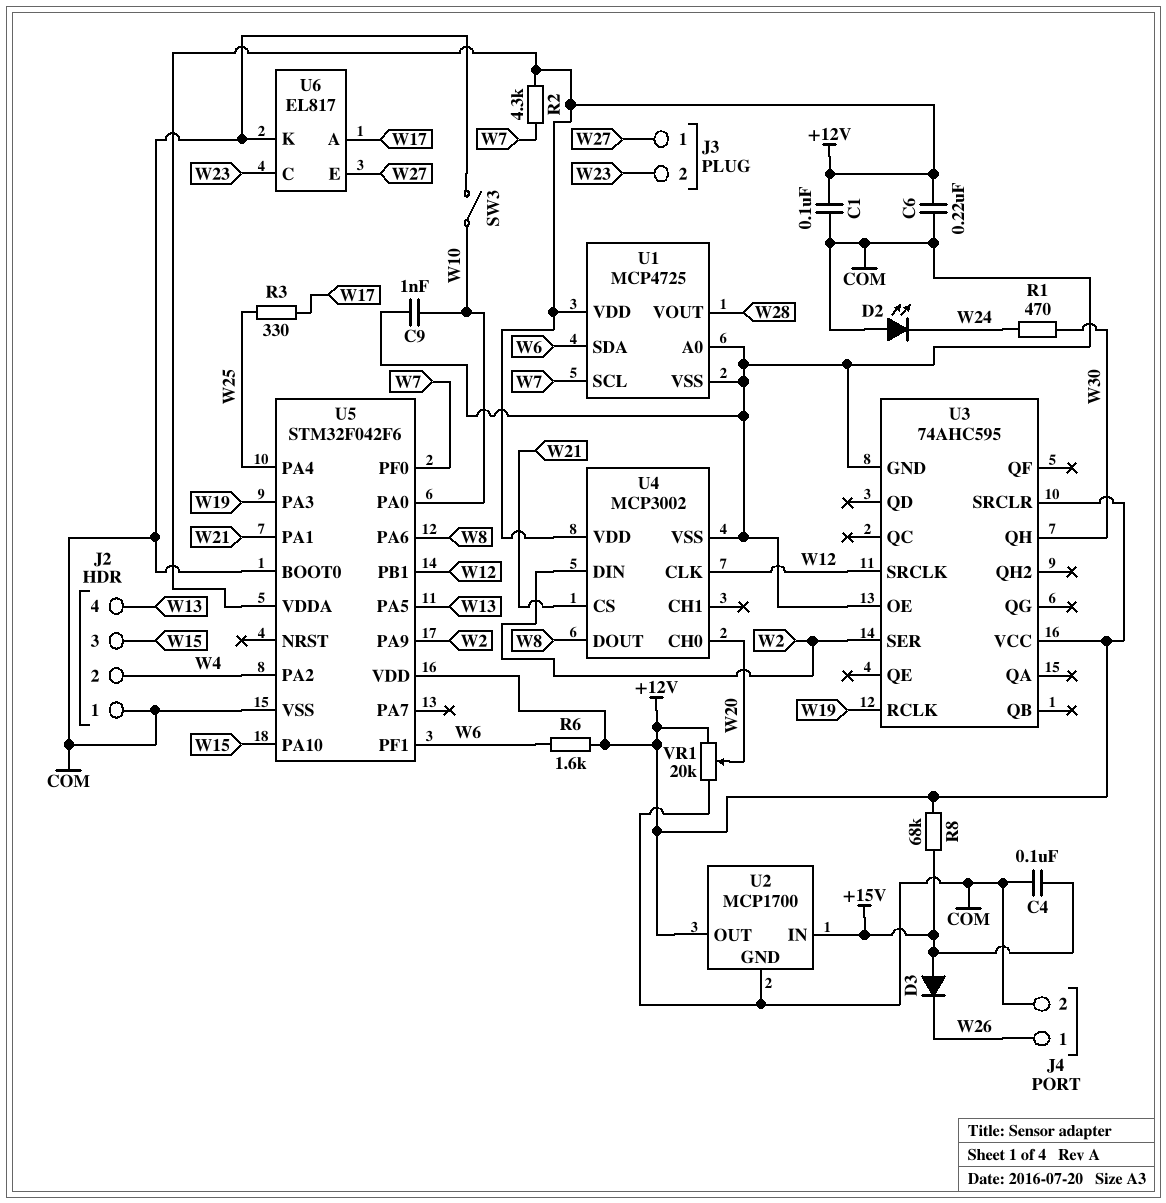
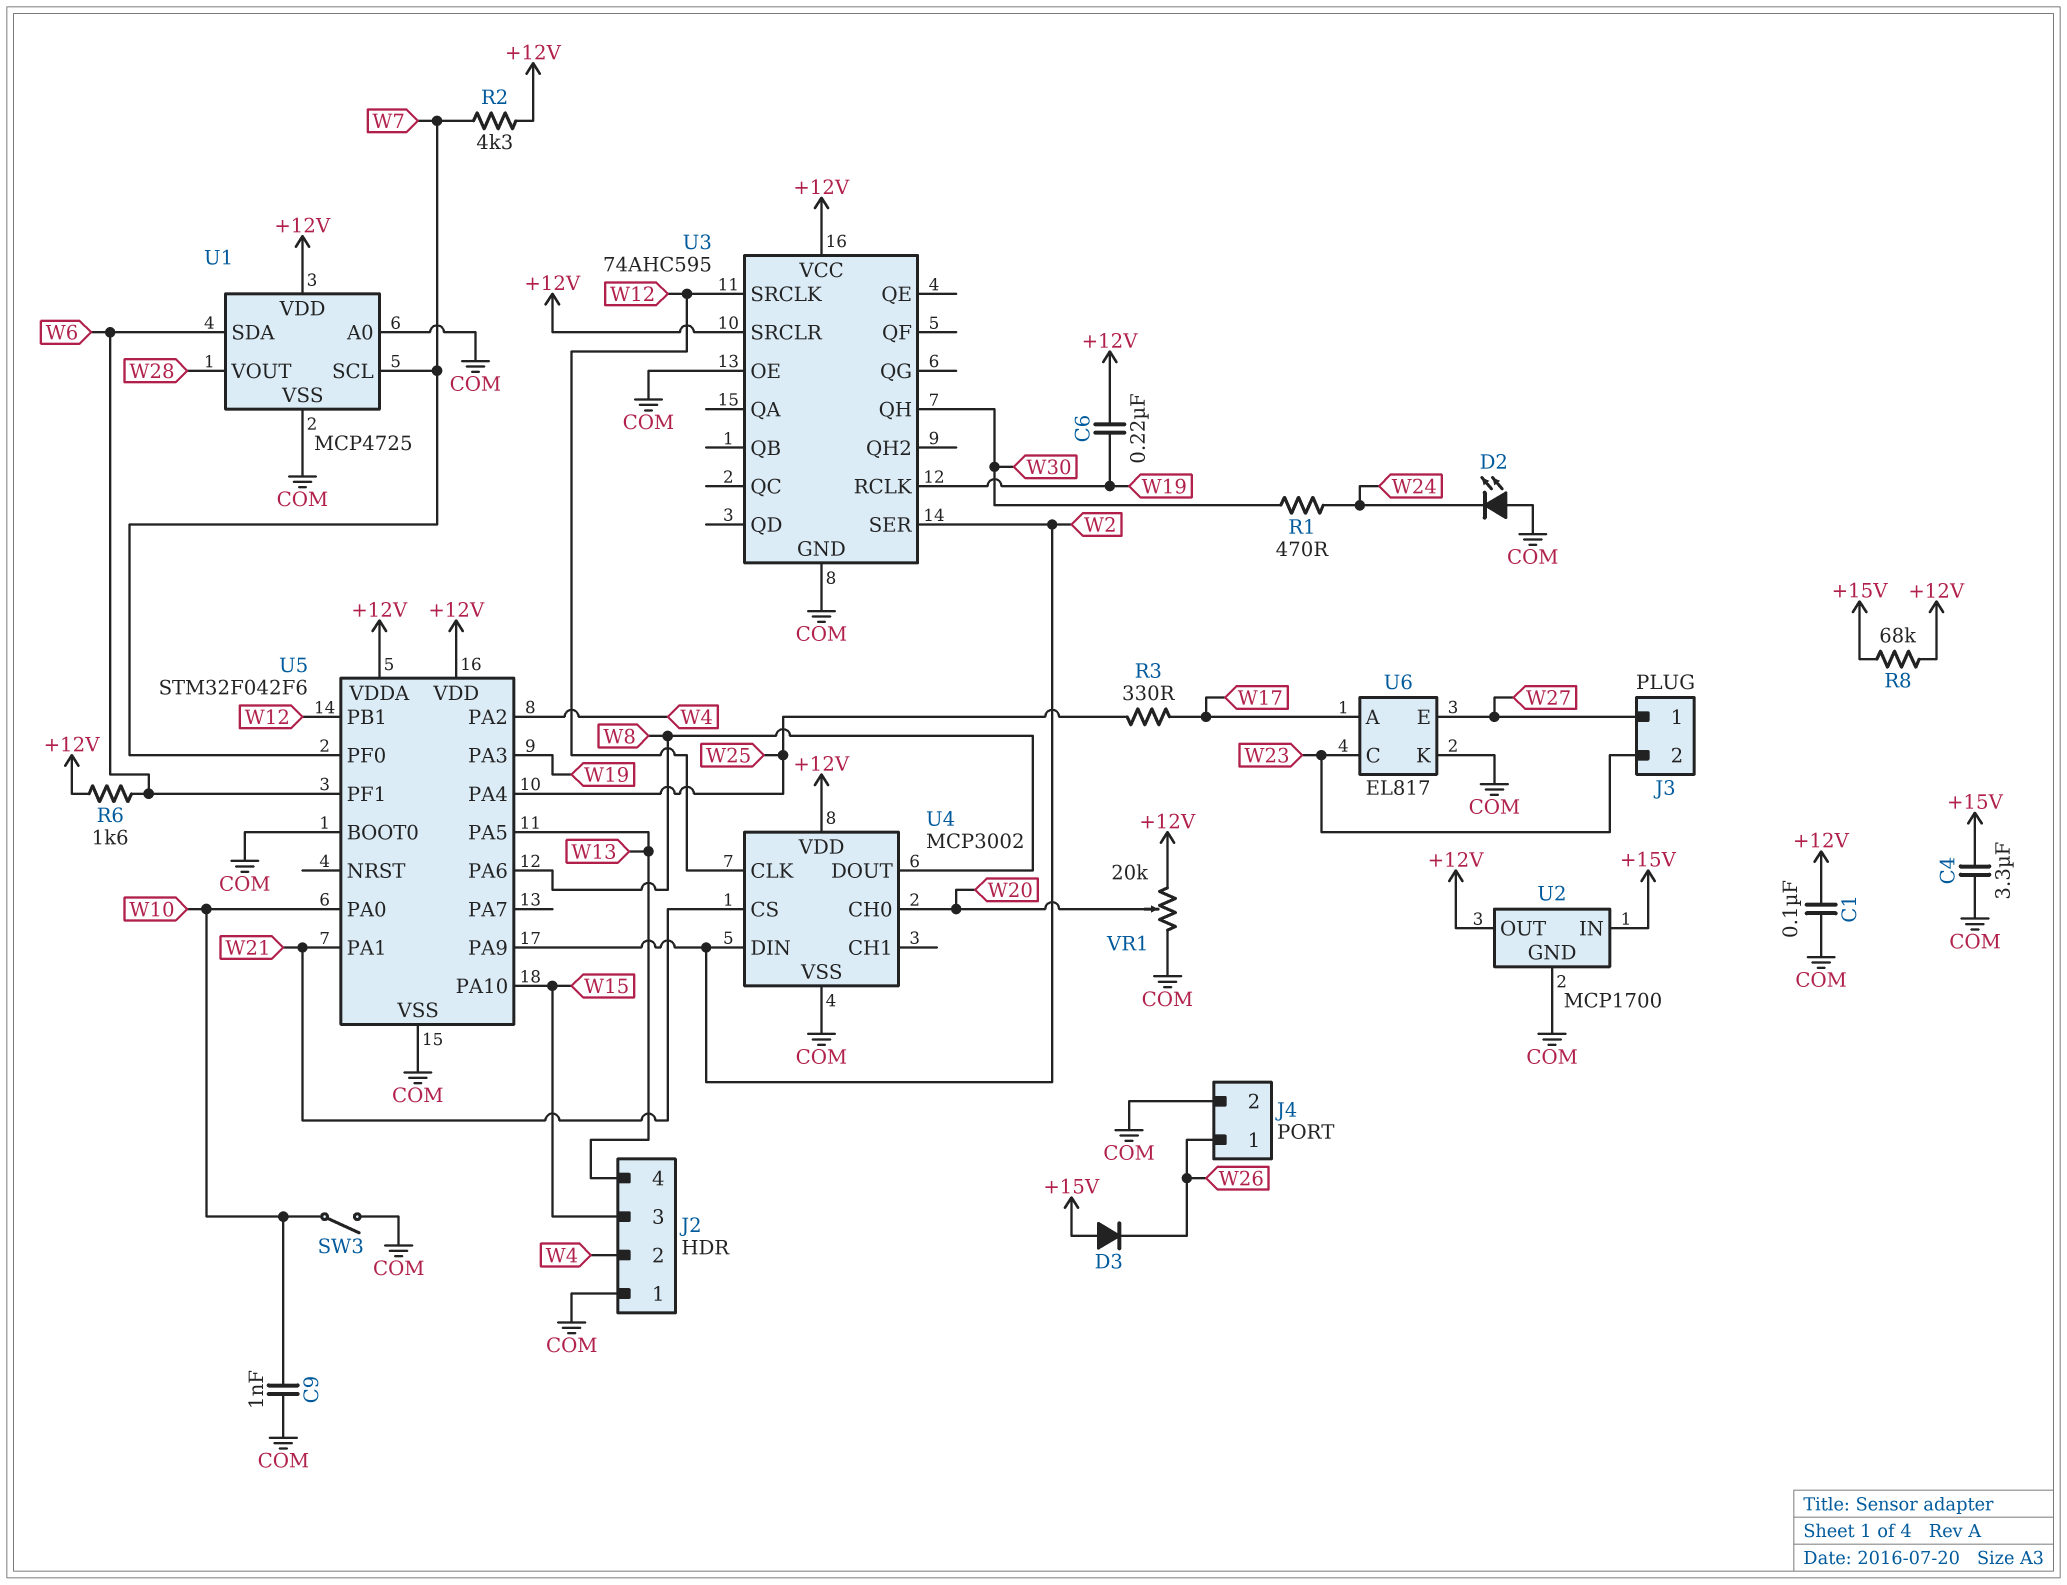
C4: 100nF (+15V, COM) -> 3.3uF (+15V, COM)
C6: 220nF (+12V, COM) -> 220nF (+12V, W19)

